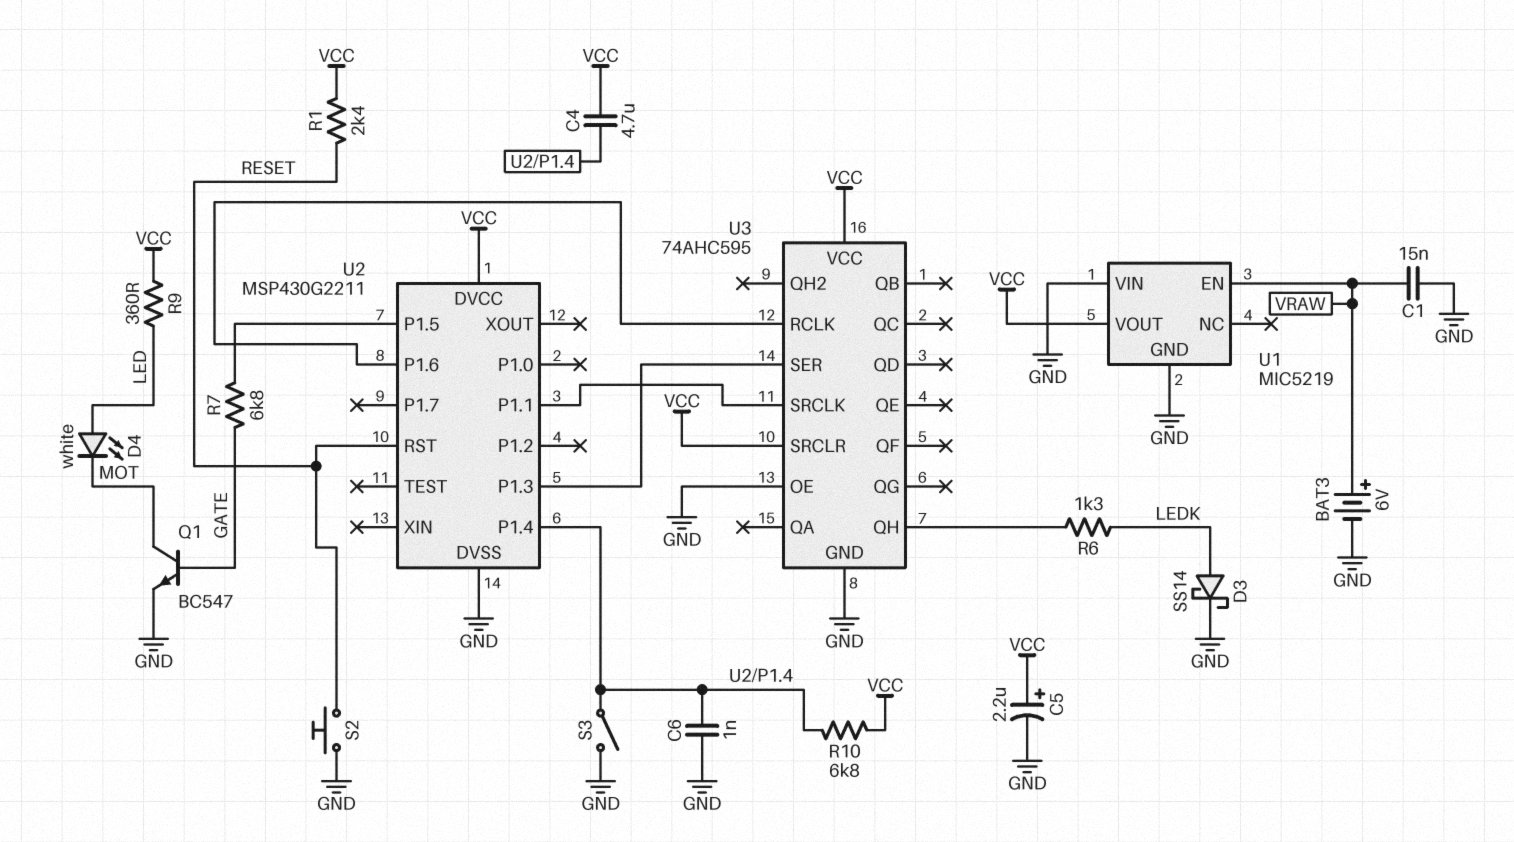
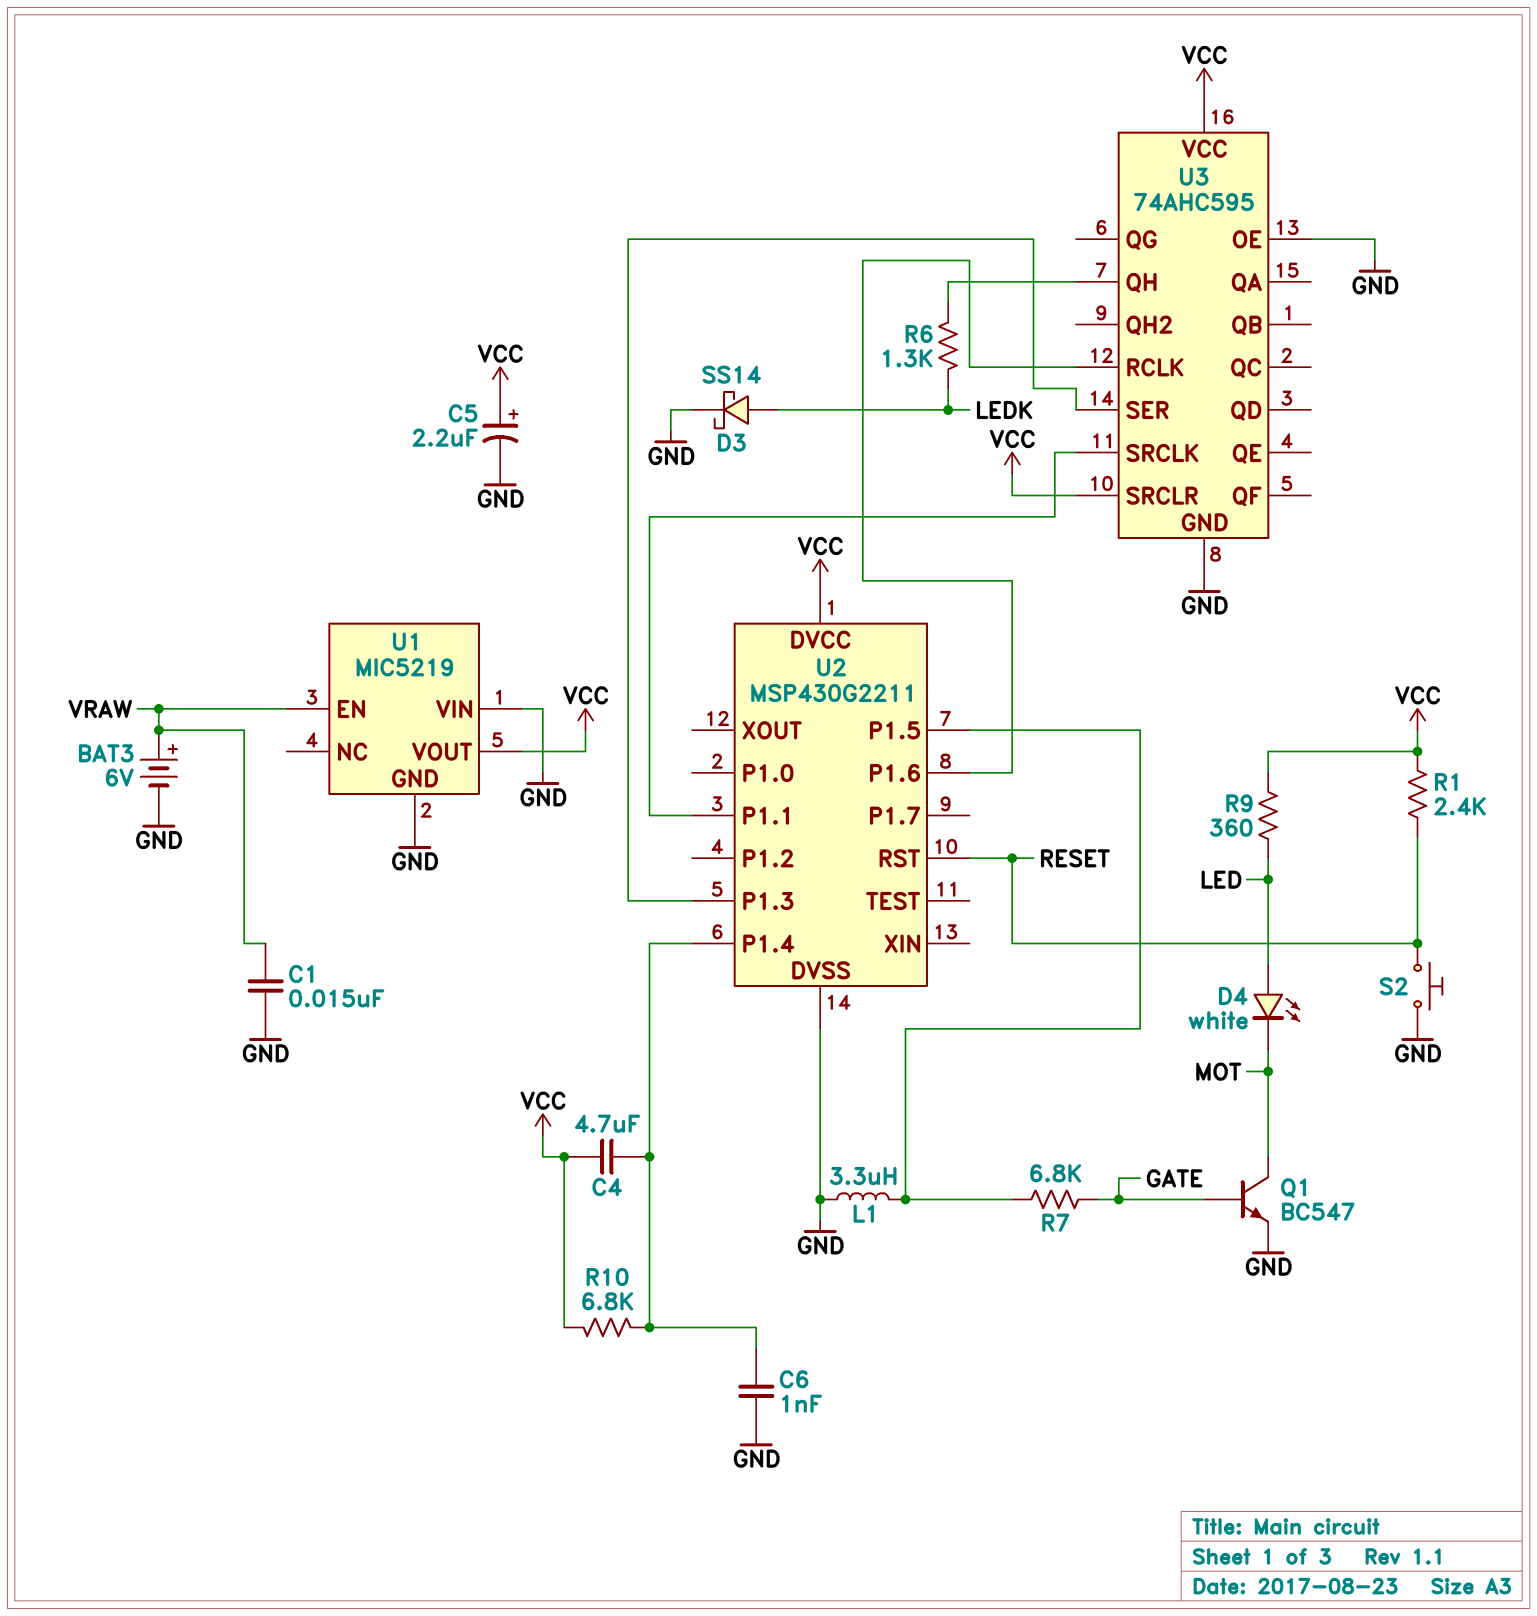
L1: none -> 3.3uH (GND, U2/P1.5)
S3: switch (GND, U2/P1.4) -> none

